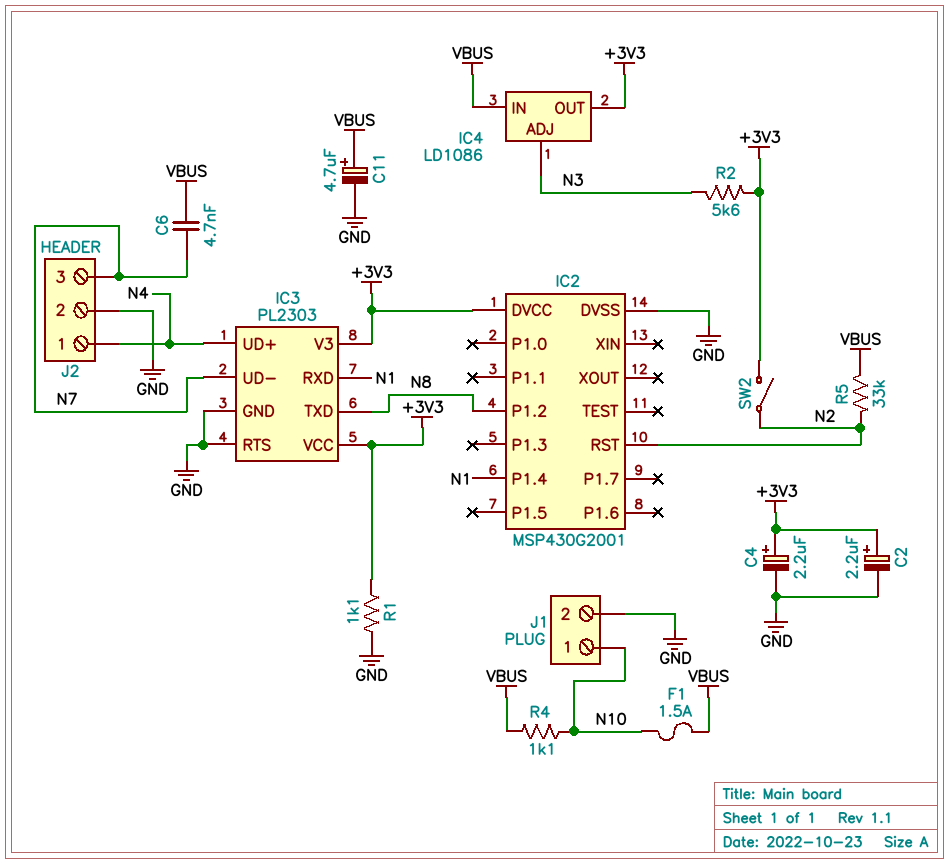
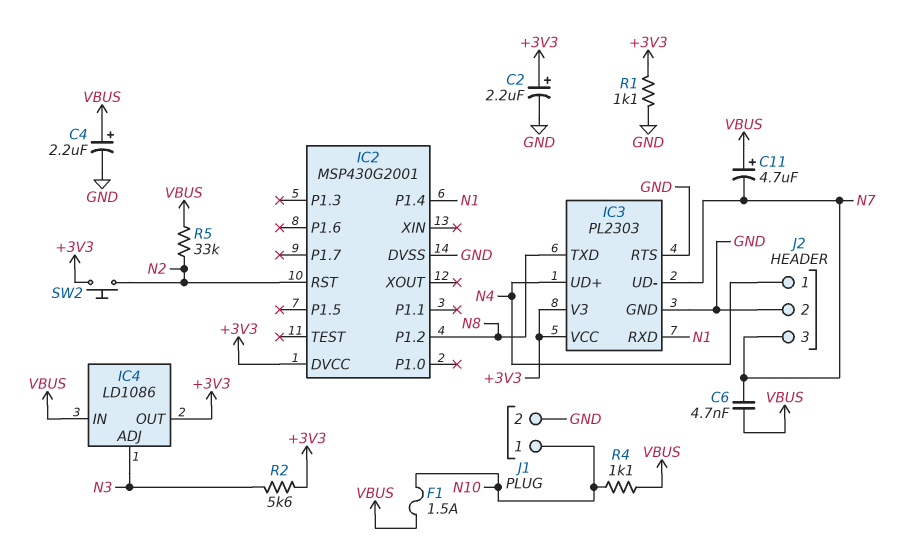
C4: 2.2uF (plus +3V3, minus GND) -> 2.2uF (plus VBUS, minus GND)
C11: 4.7uF (plus VBUS, minus GND) -> 4.7uF (plus VBUS, minus N7)
SW2: switch (+3V3, N2) -> button (+3V3, N2)

